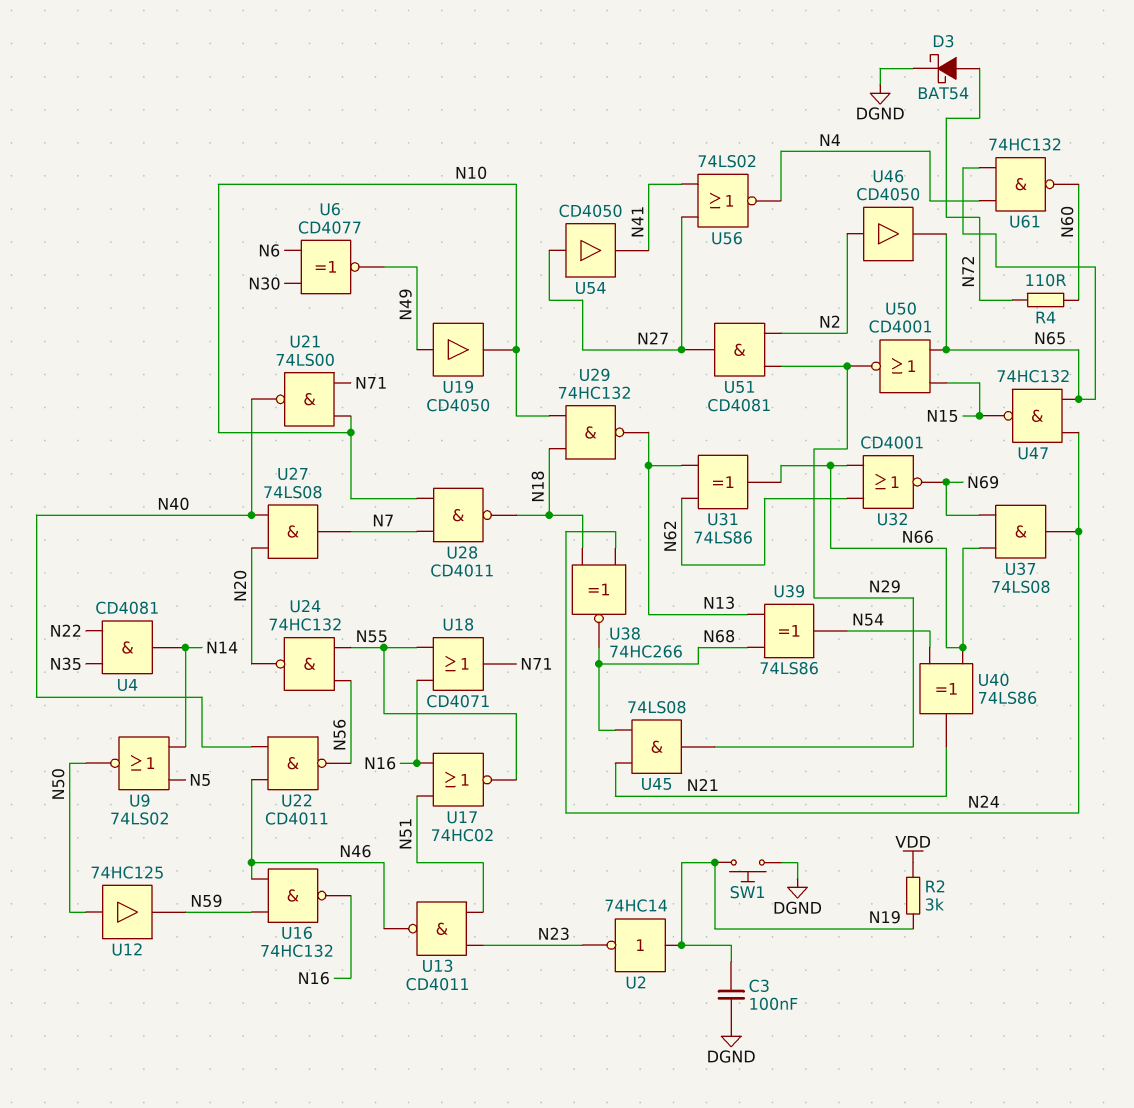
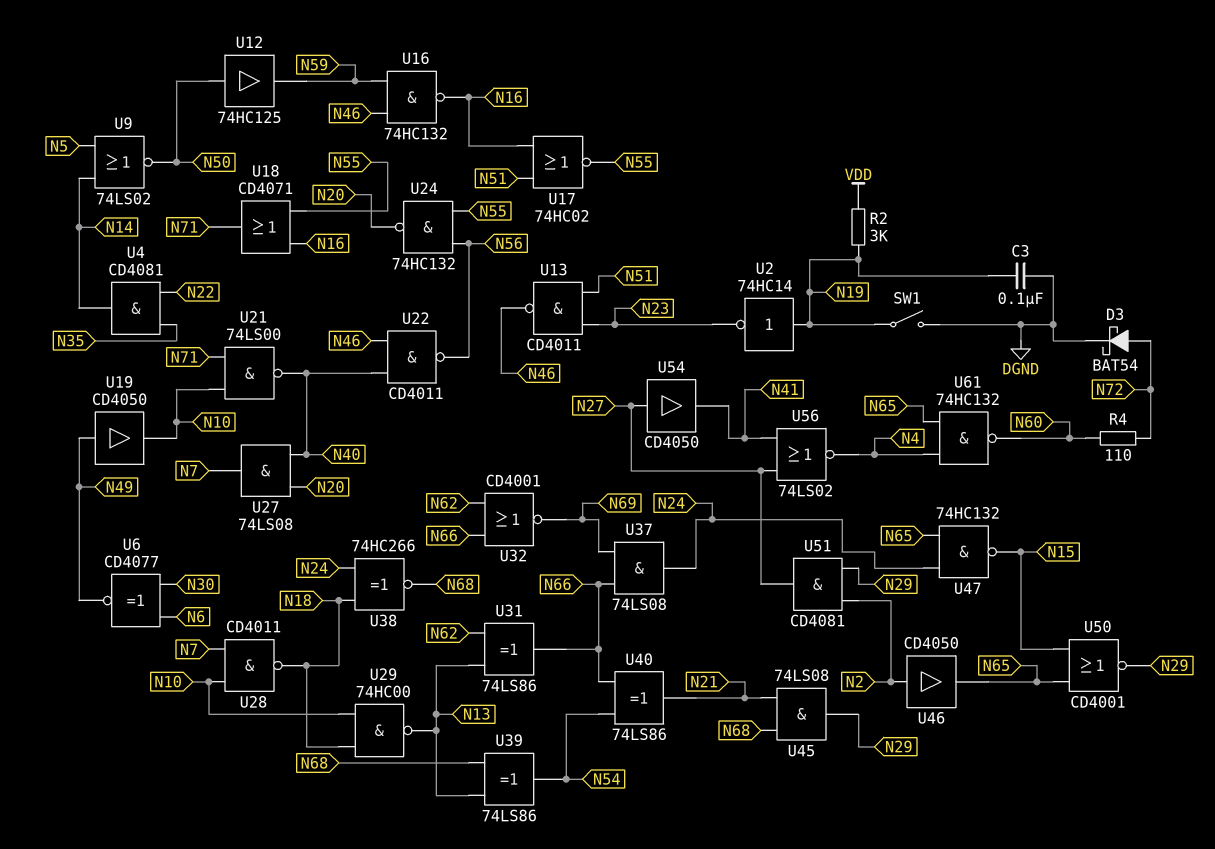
SW1: button (DGND, N19) -> switch (DGND, N19)
U29: NAND 74HC132 (in N10, in N18, out N13) -> NAND 74HC00 (in N10, in N18, out N13)

